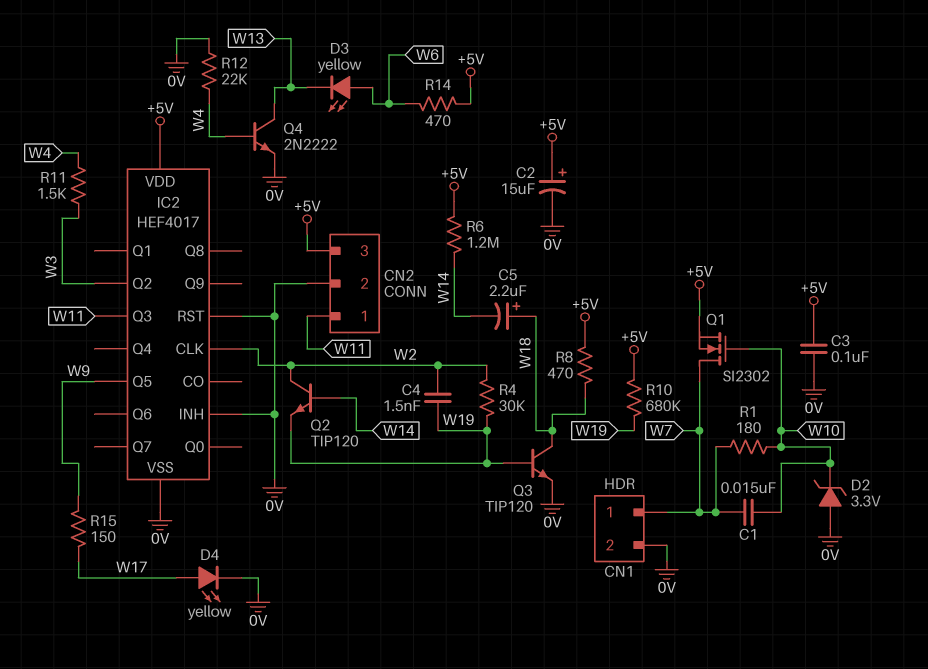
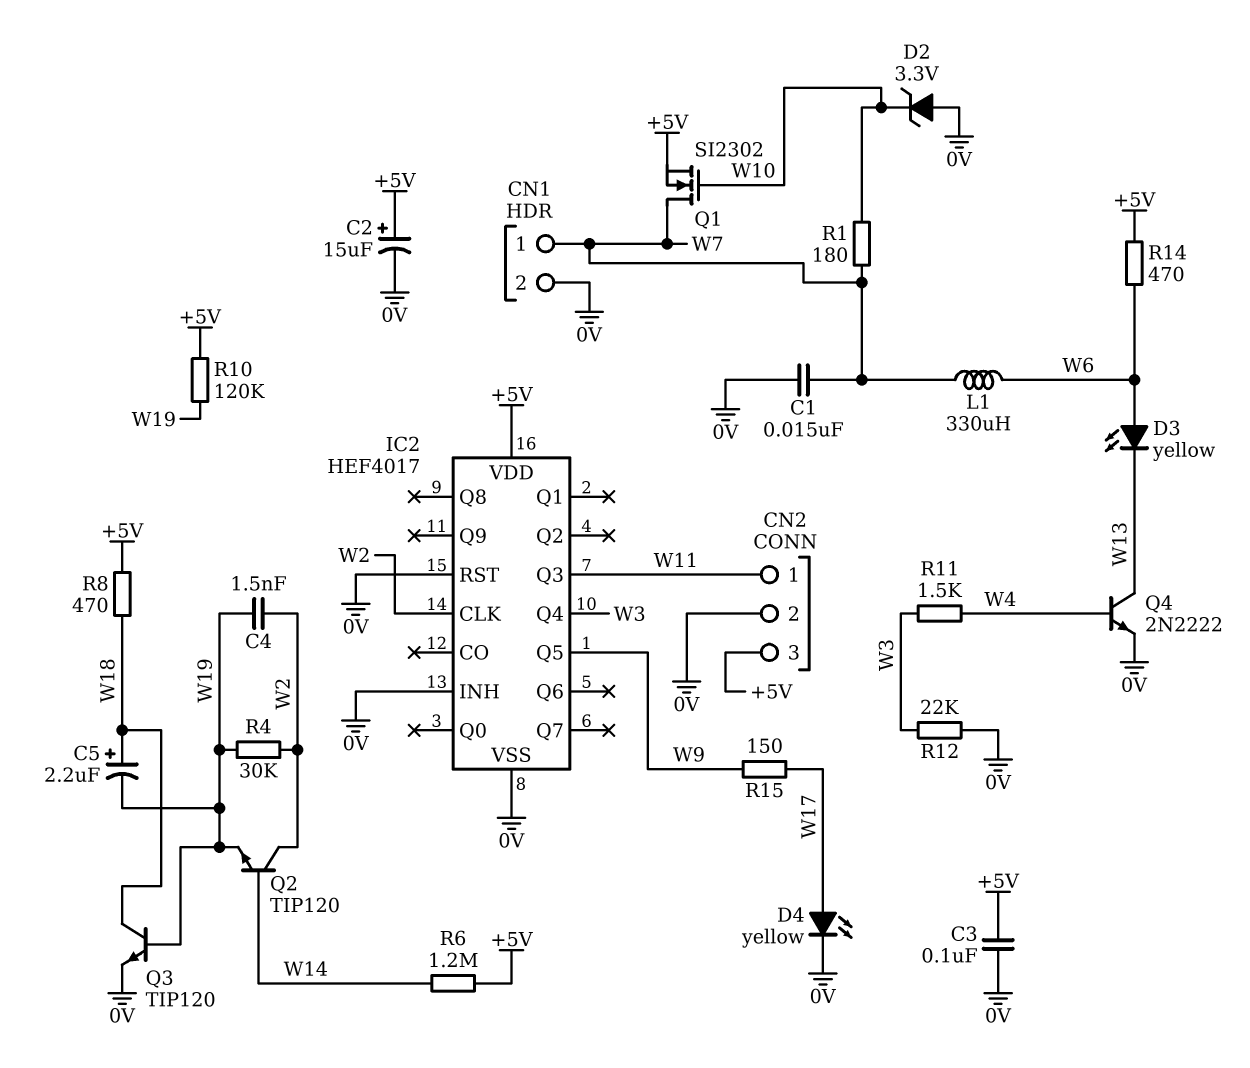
C1: 15nF (W7, W10) -> 15nF (0V, W7)
C5: 2.2uF (plus W18, minus W14) -> 2.2uF (plus W18, minus W19)
IC2 pin Q2: W3 -> none
IC2 pin Q4: none -> W3
L1: none -> 330uH (W6, W7)
R10: 680k (+5V, W19) -> 120k (+5V, W19)
R12: 22k (0V, W4) -> 22k (0V, W3)

